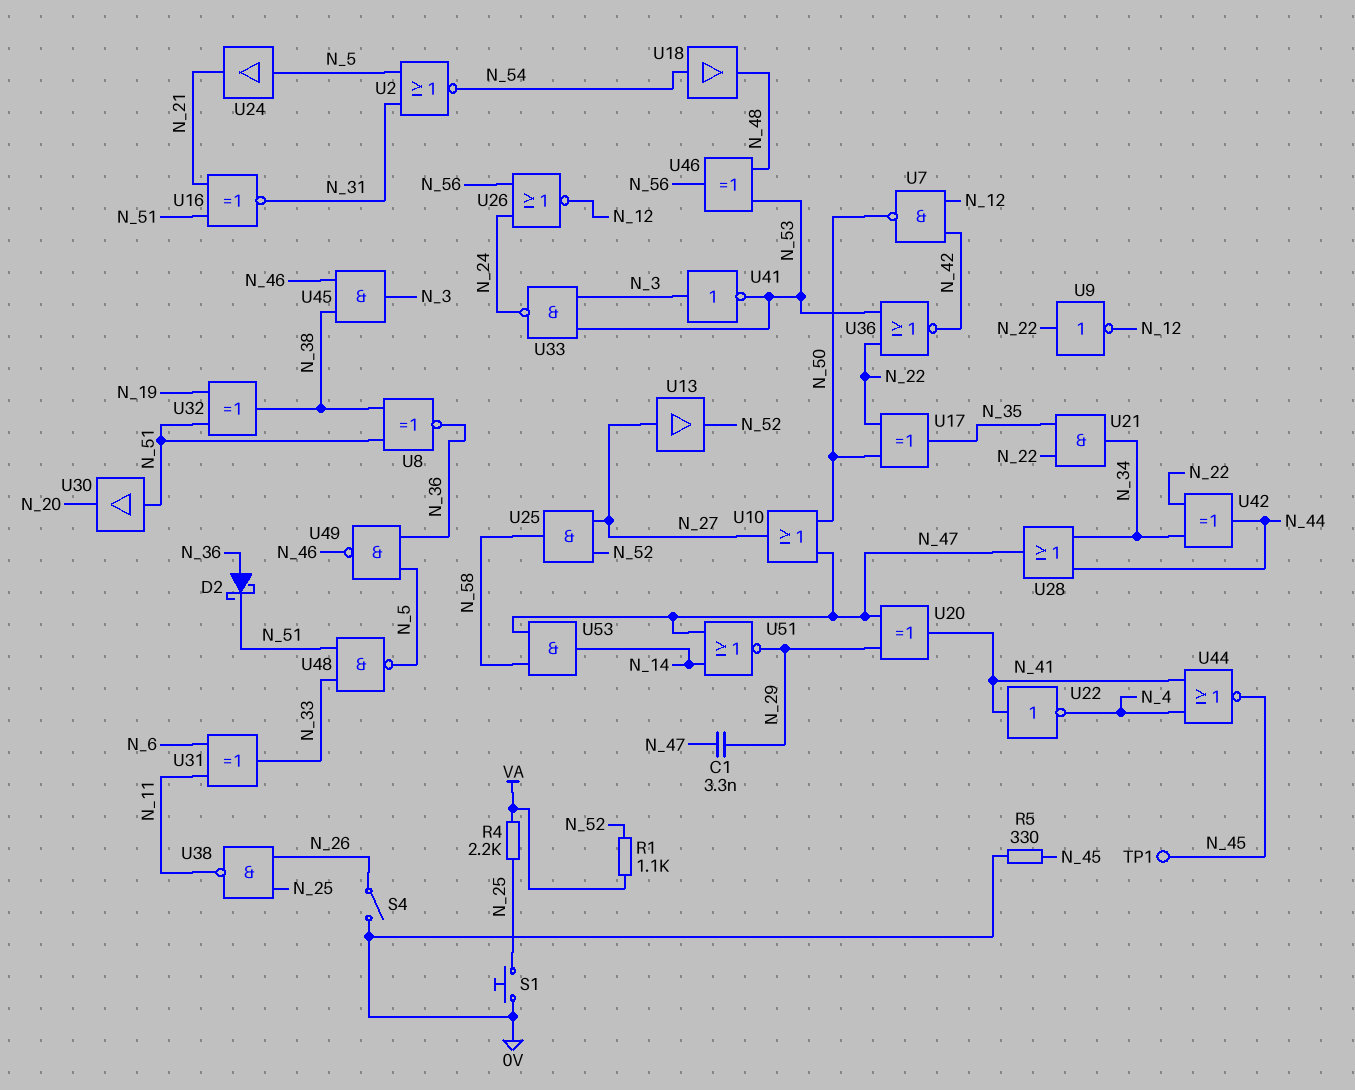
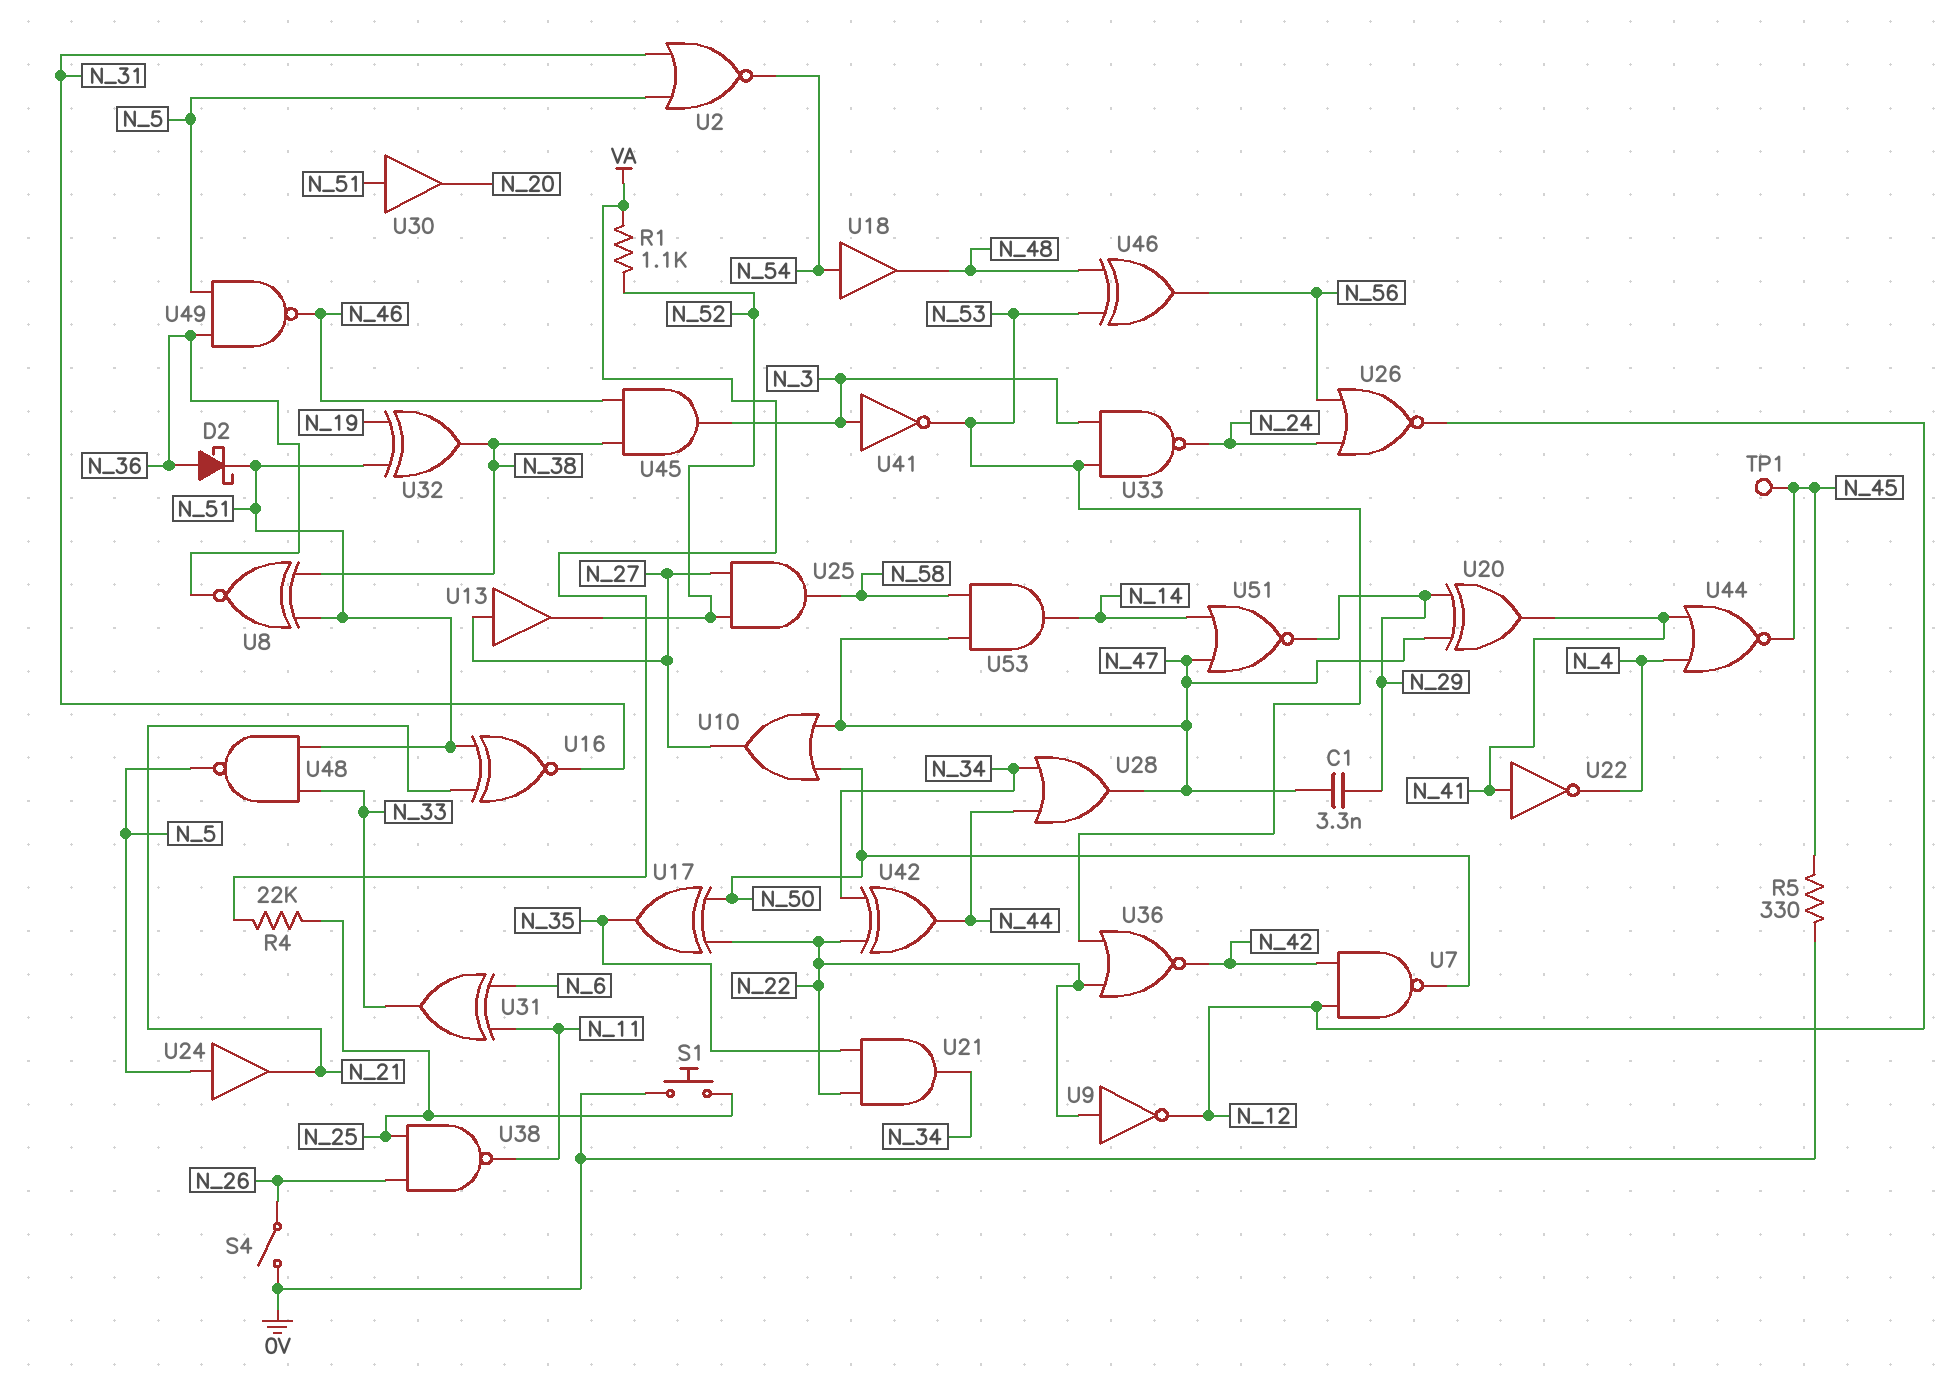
R4: 2.2k (N_25, VA) -> 22k (N_25, VA)

